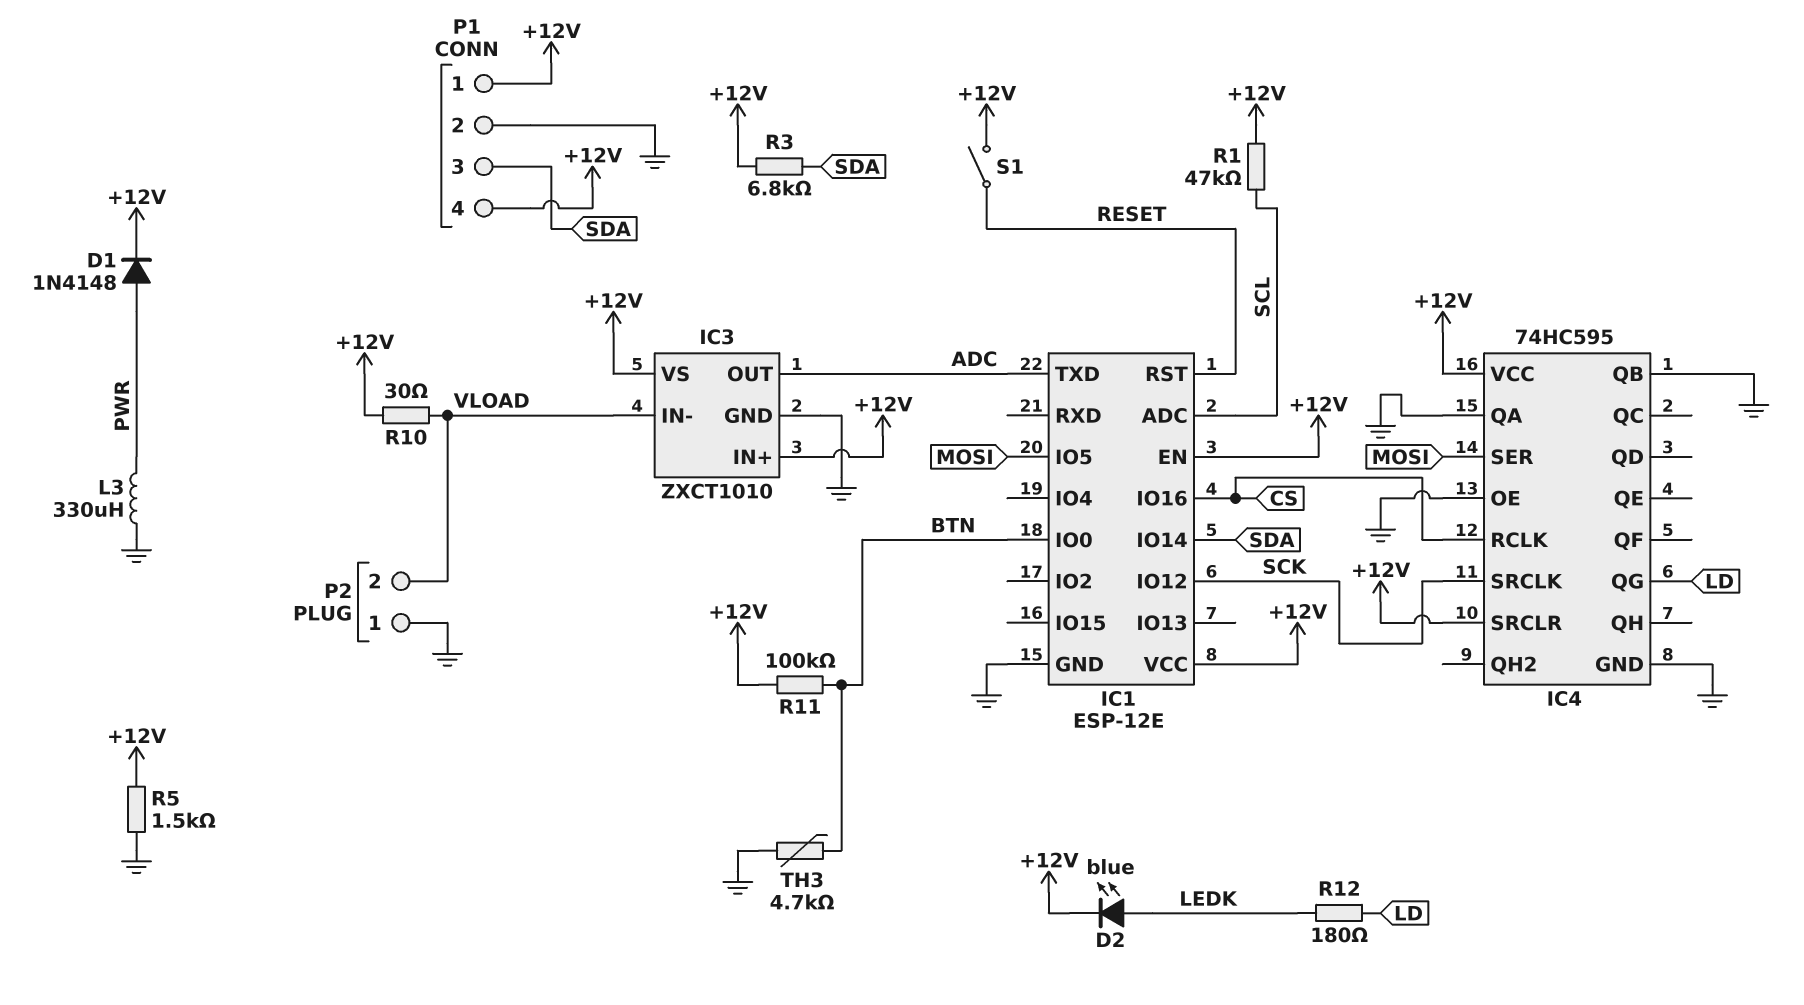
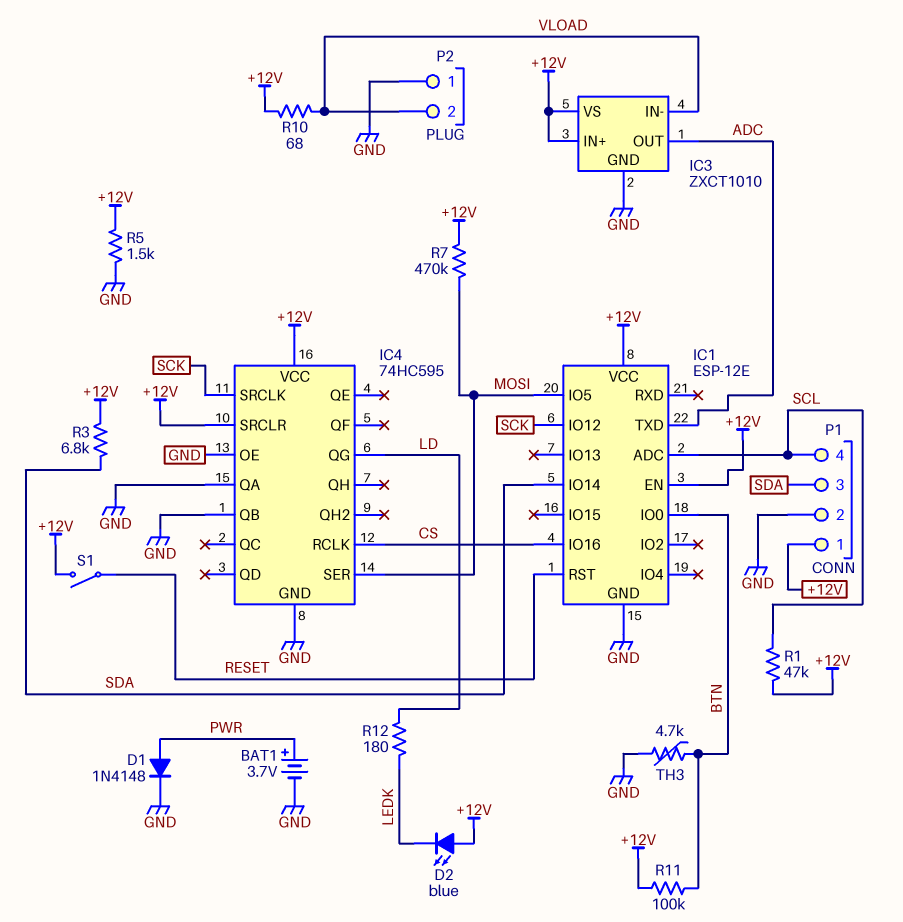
BAT1: none -> 3.7V (plus PWR, minus GND)
D1: diode 1N4148 (A PWR, K +12V) -> diode 1N4148 (A PWR, K GND)
D2: LED blue (A LEDK, K +12V) -> LED blue (A +12V, K LEDK)
L3: 330uH (GND, PWR) -> none
P1 pin 4: +12V -> SCL
R7: none -> 470k (+12V, MOSI)
R10: 30 (+12V, VLOAD) -> 68 (+12V, VLOAD)

